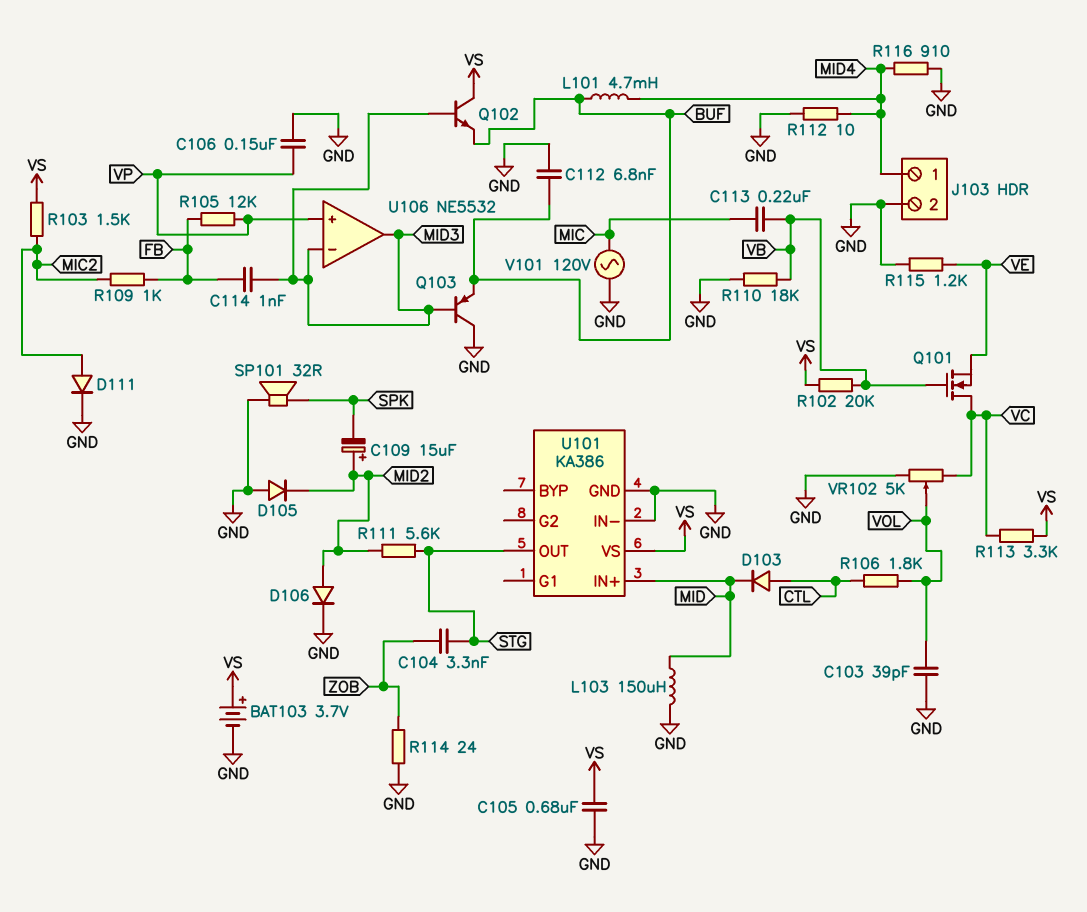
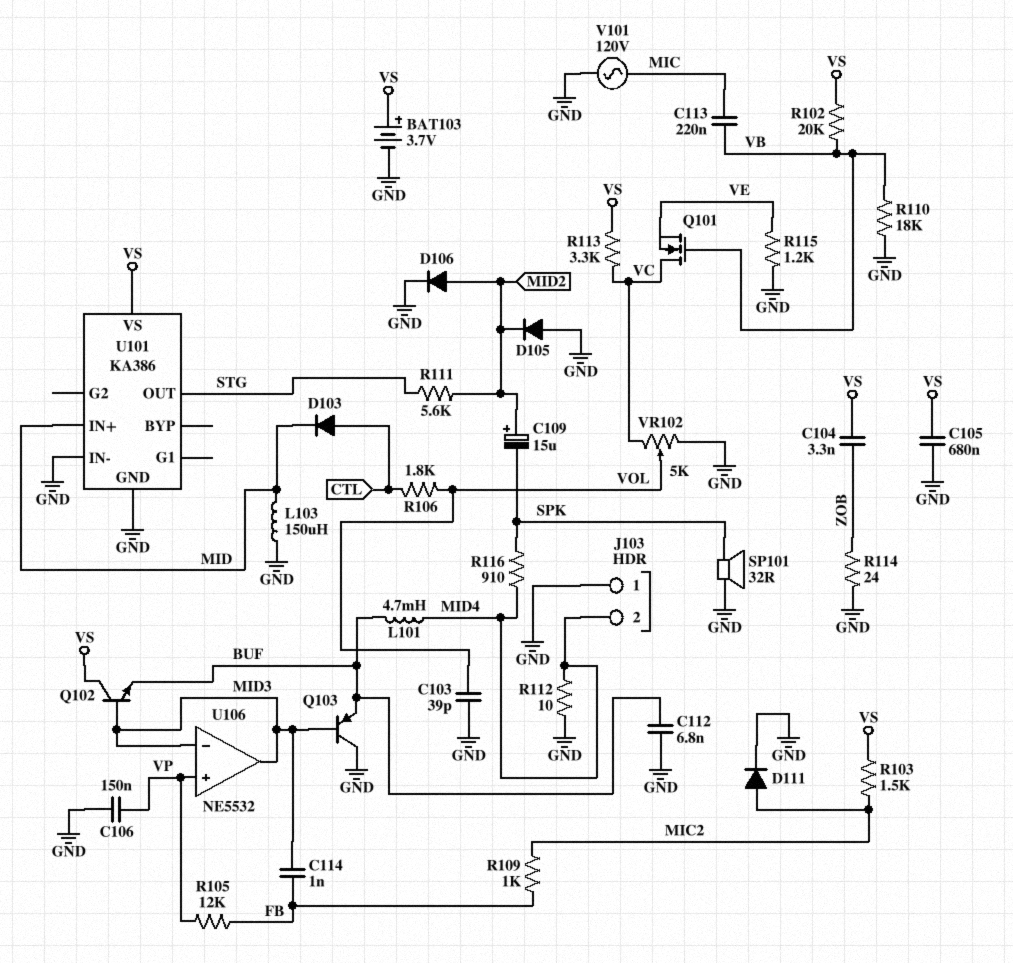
C104: 3.3nF (STG, ZOB) -> 3.3nF (VS, ZOB)
J103 pin 1: MID4 -> GND
J103 pin 2: GND -> MID4
R116: 910 (GND, MID4) -> 910 (MID4, SPK)

